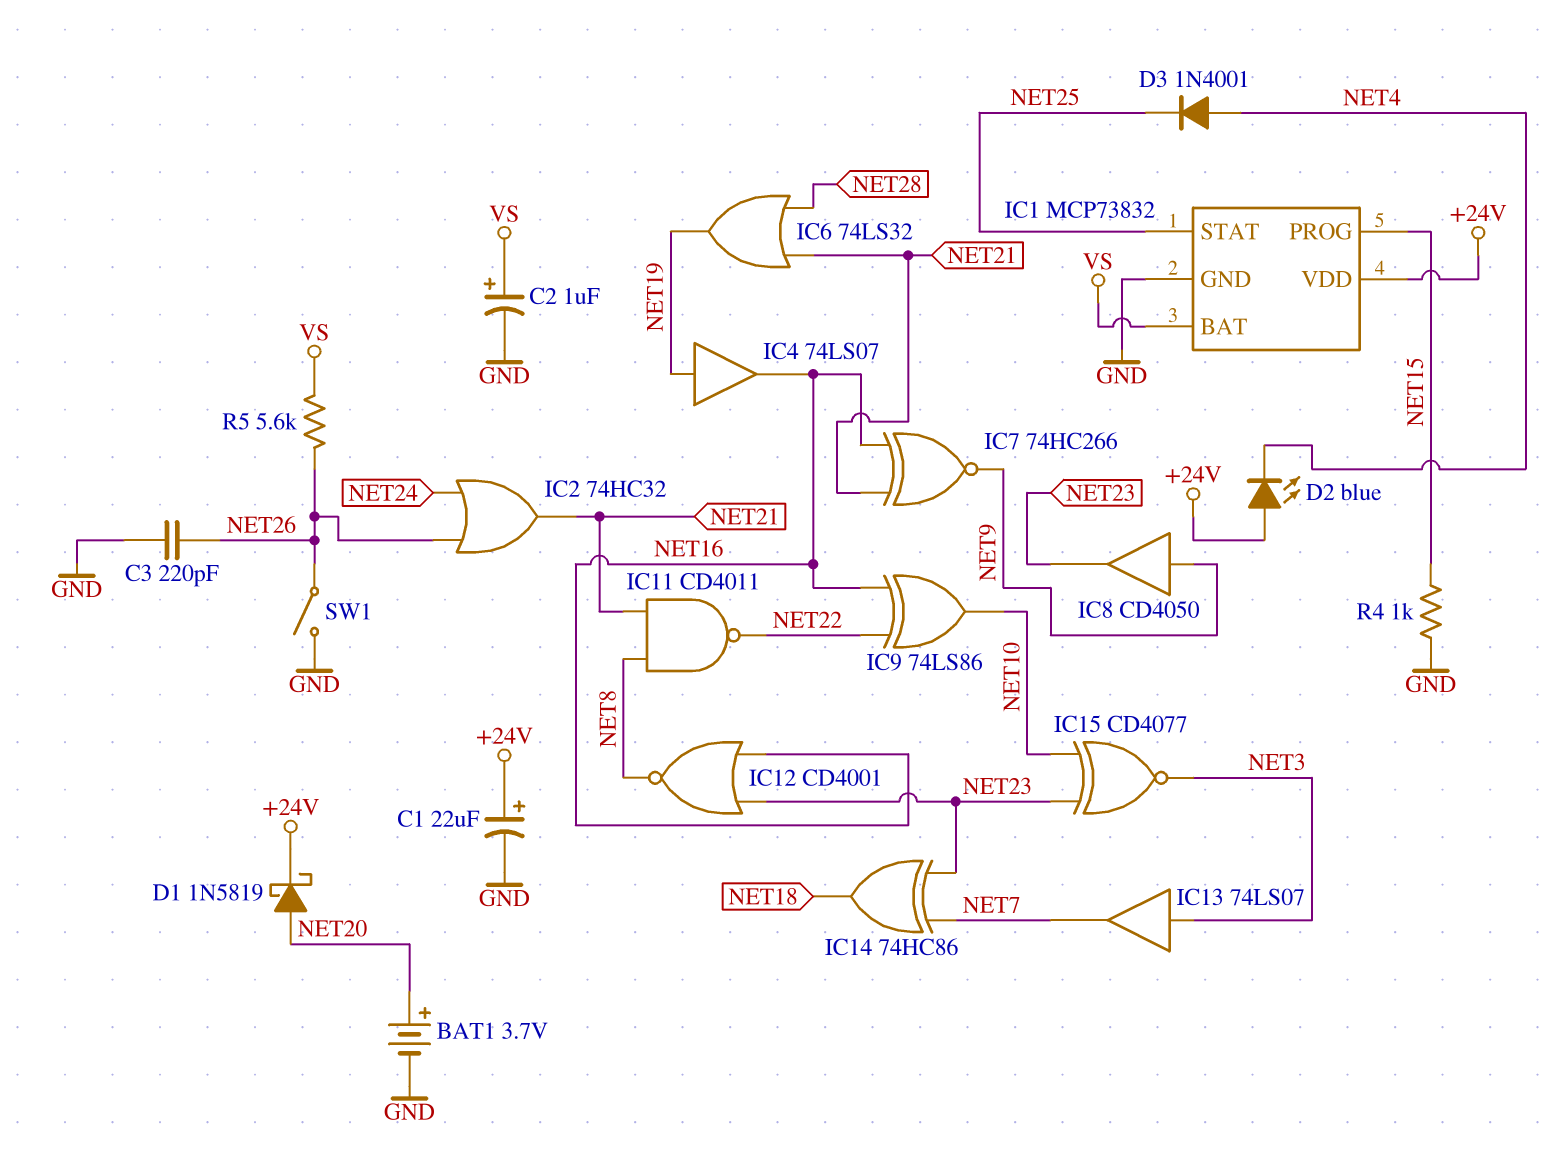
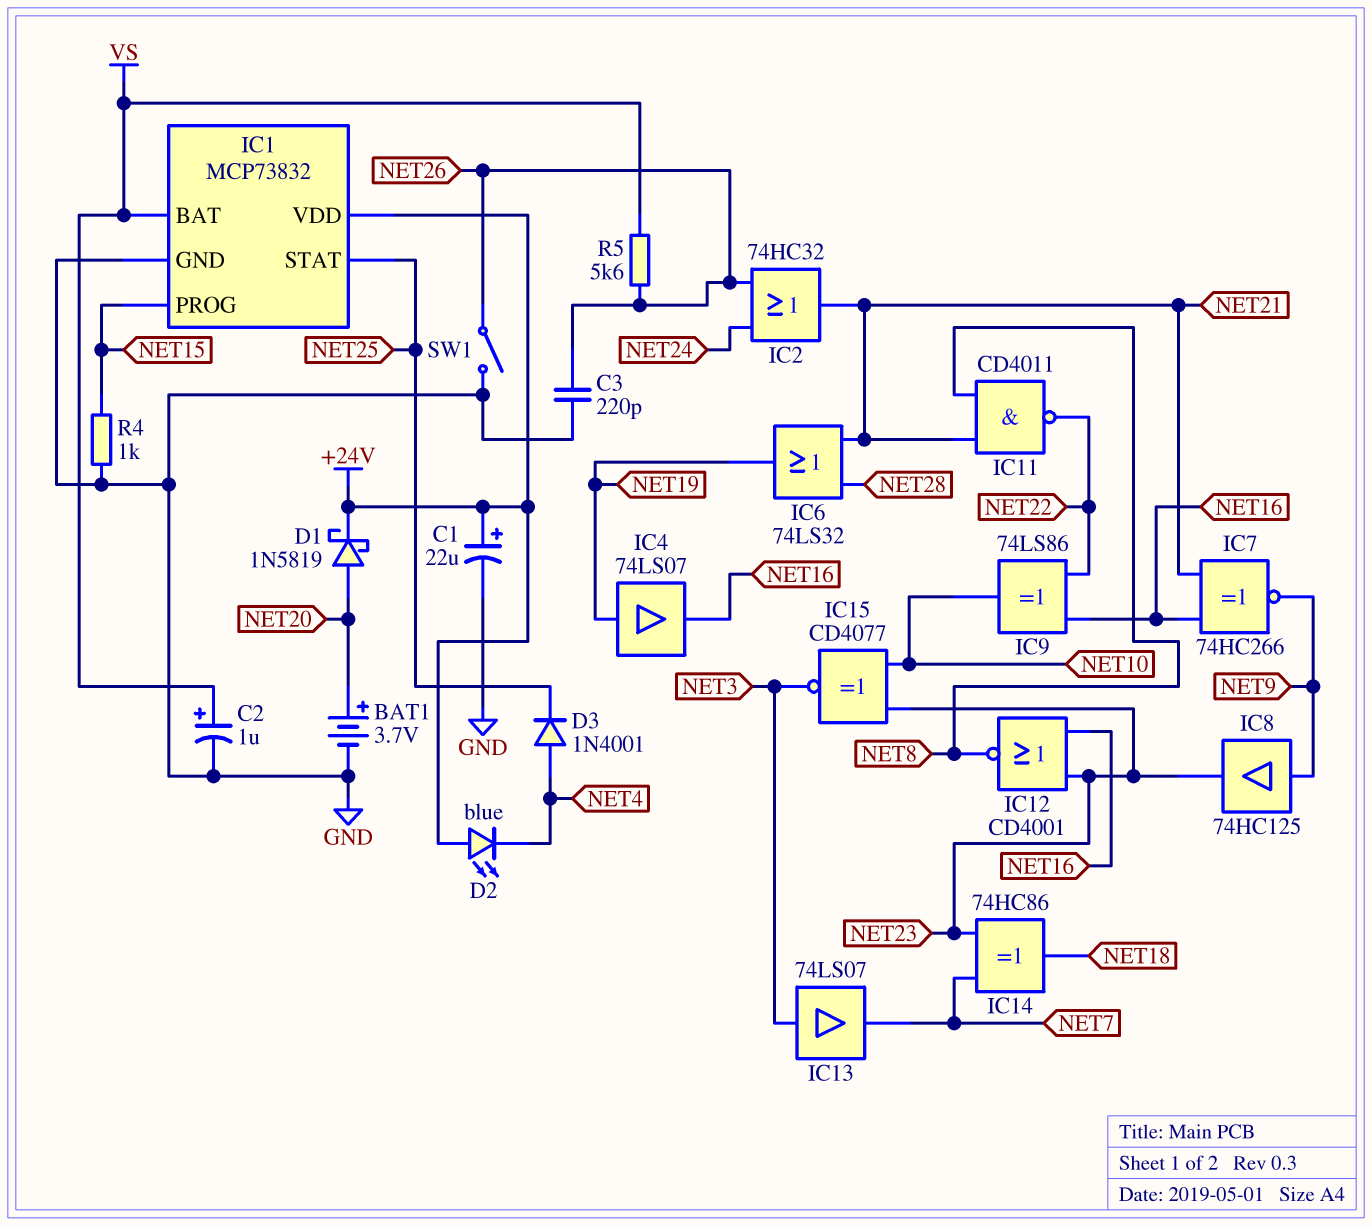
IC8: buffer CD4050 (in NET9, out NET23) -> buffer 74HC125 (in NET9, out NET23)

